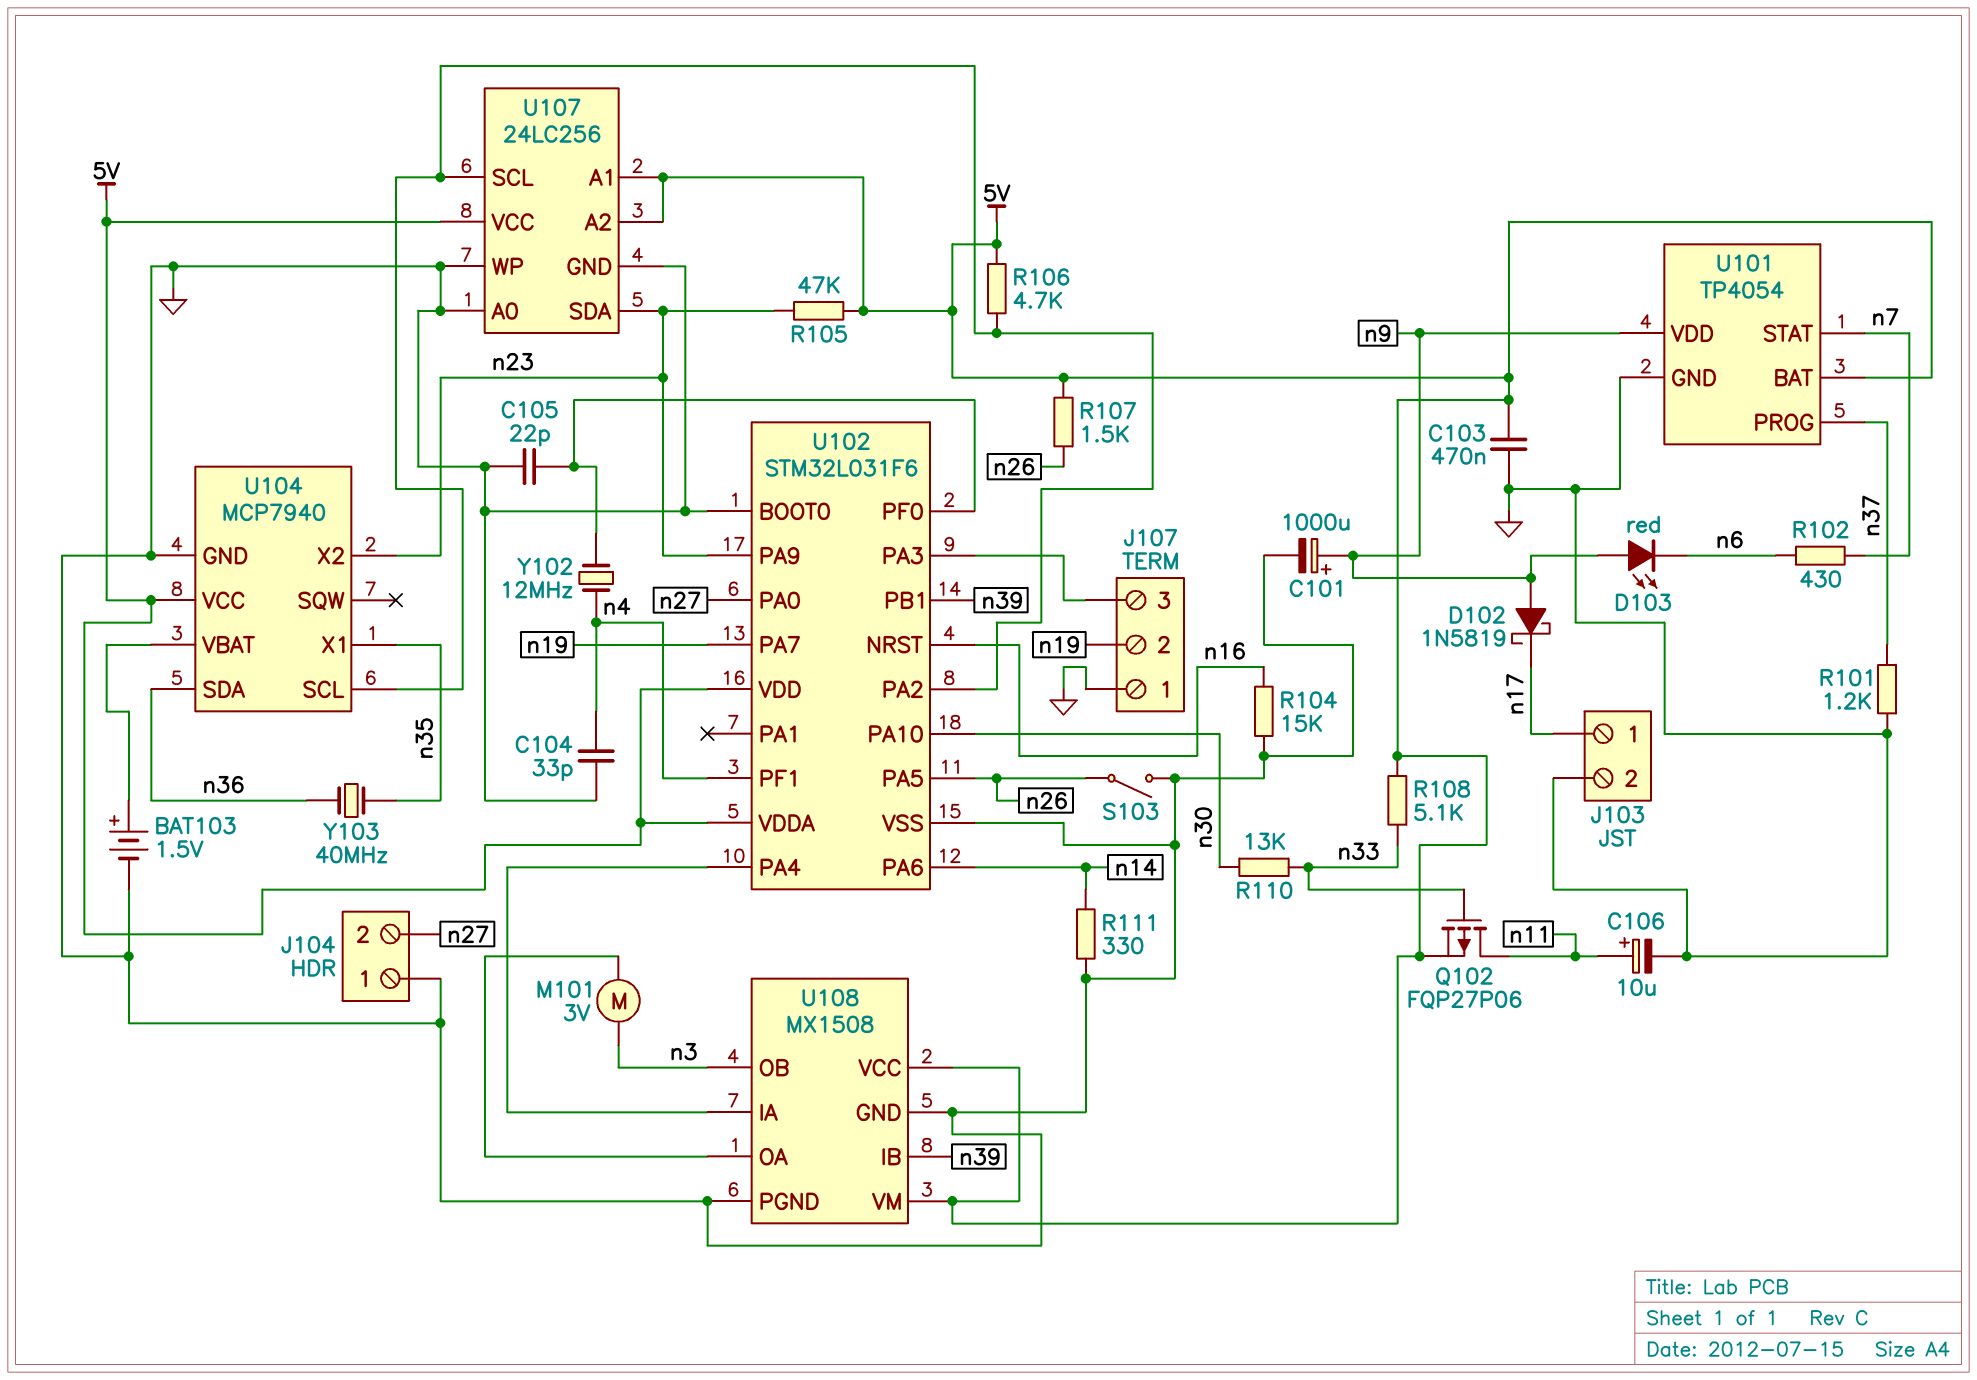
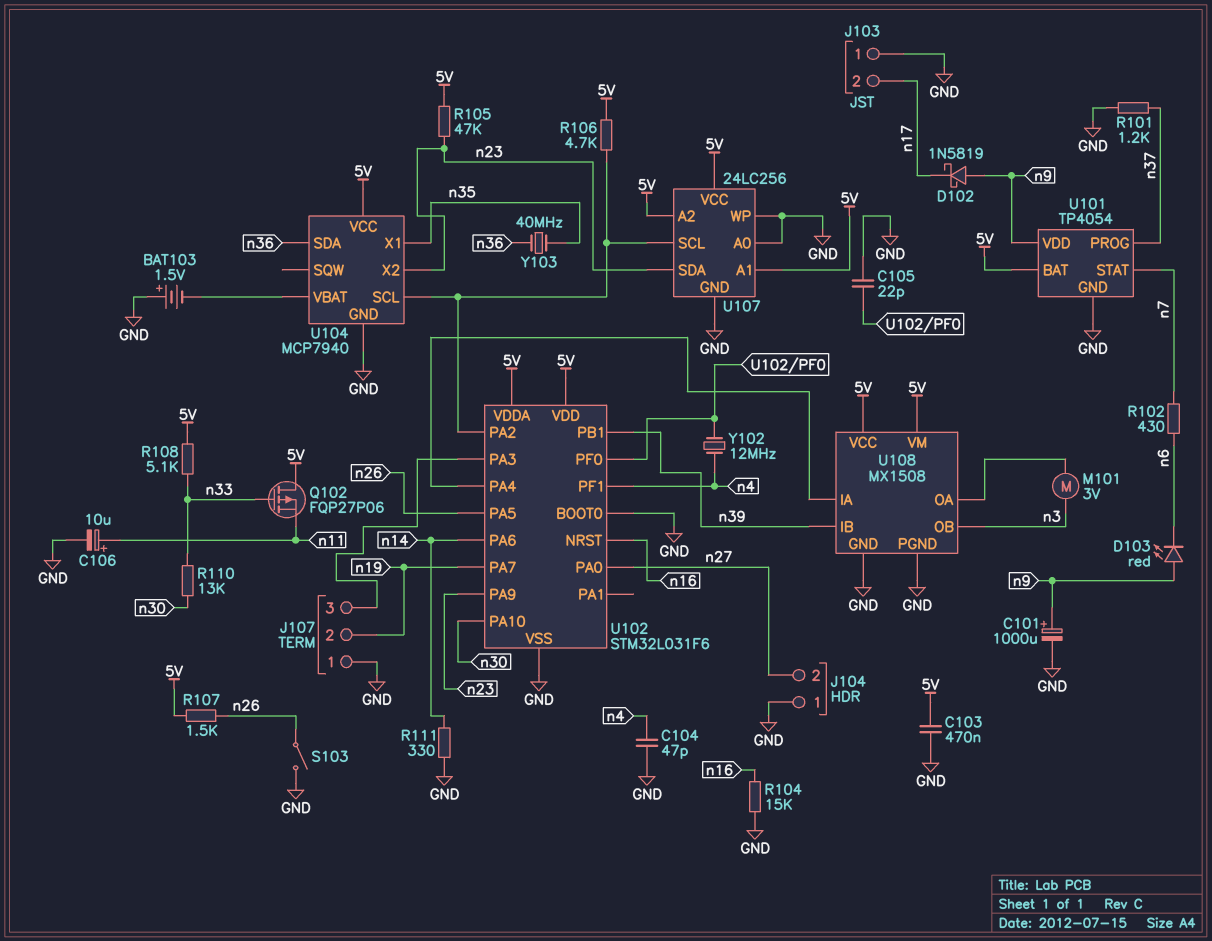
BAT103: 1.5V (plus U104/VBAT, minus GND) -> 1.5V (plus GND, minus U104/VBAT)
C104: 33pF (GND, n4) -> 47pF (GND, n4)
J103 pin 1: n17 -> GND
J103 pin 2: GND -> n17
Q102: PMOS FQP27P06 (G n33, D n11, S 5V) -> PMOS FQP27P06 (G n33, D 5V, S n11)

